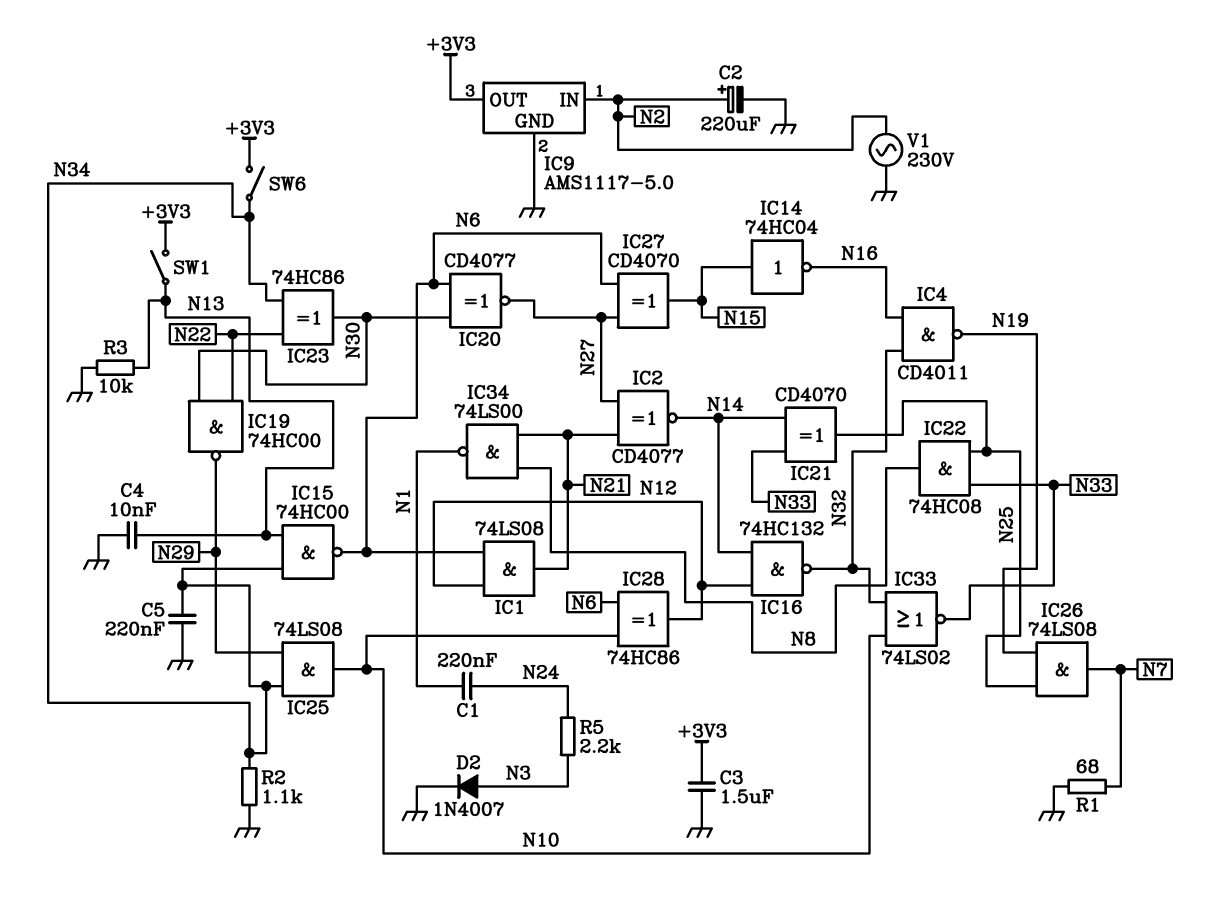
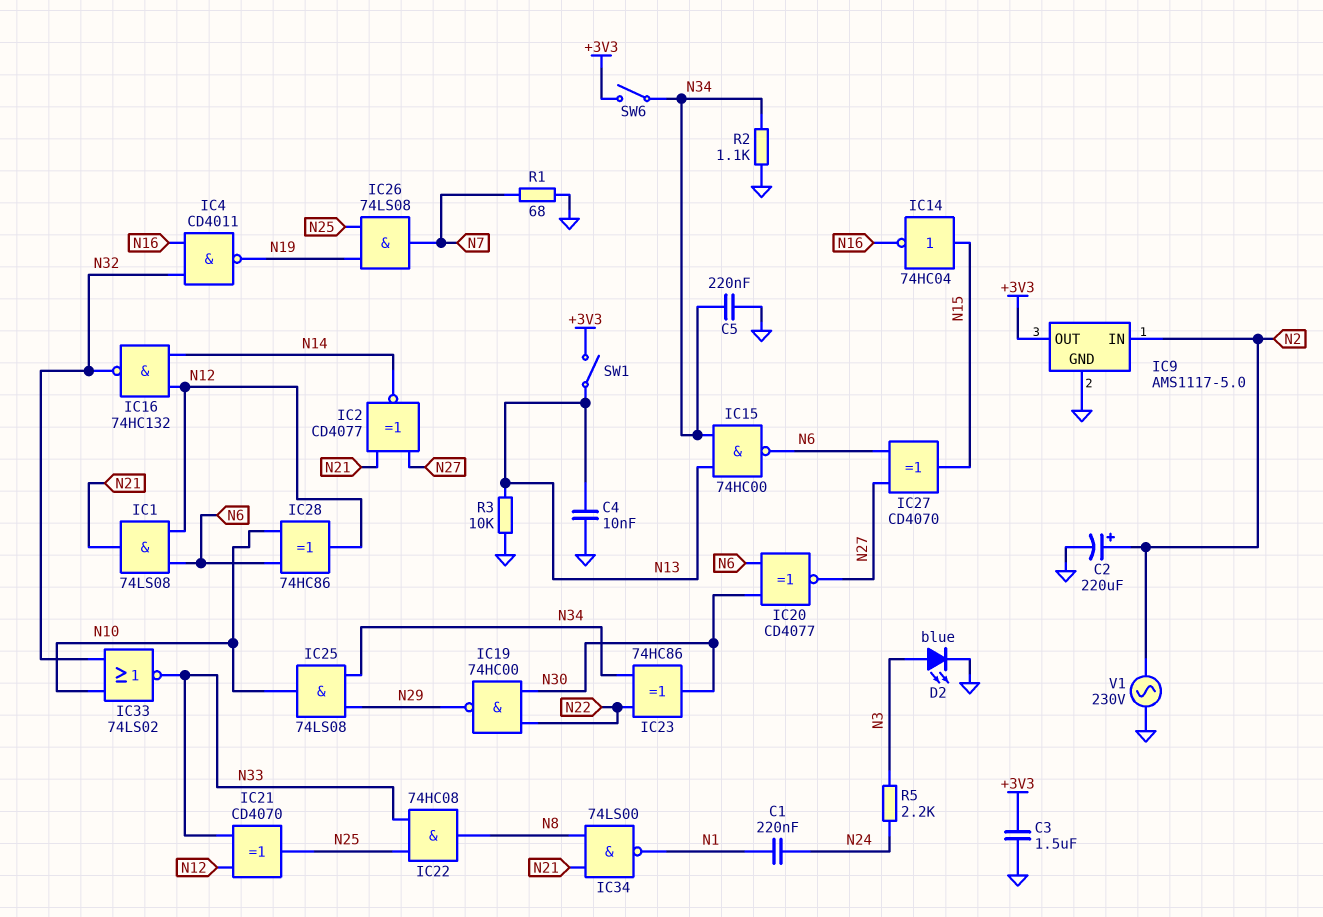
D2: diode 1N4007 (A N3, K GND) -> LED blue (A N3, K GND)
IC21: XOR CD4070 (in N14, in N33, out N25) -> XOR CD4070 (in N12, in N33, out N25)

